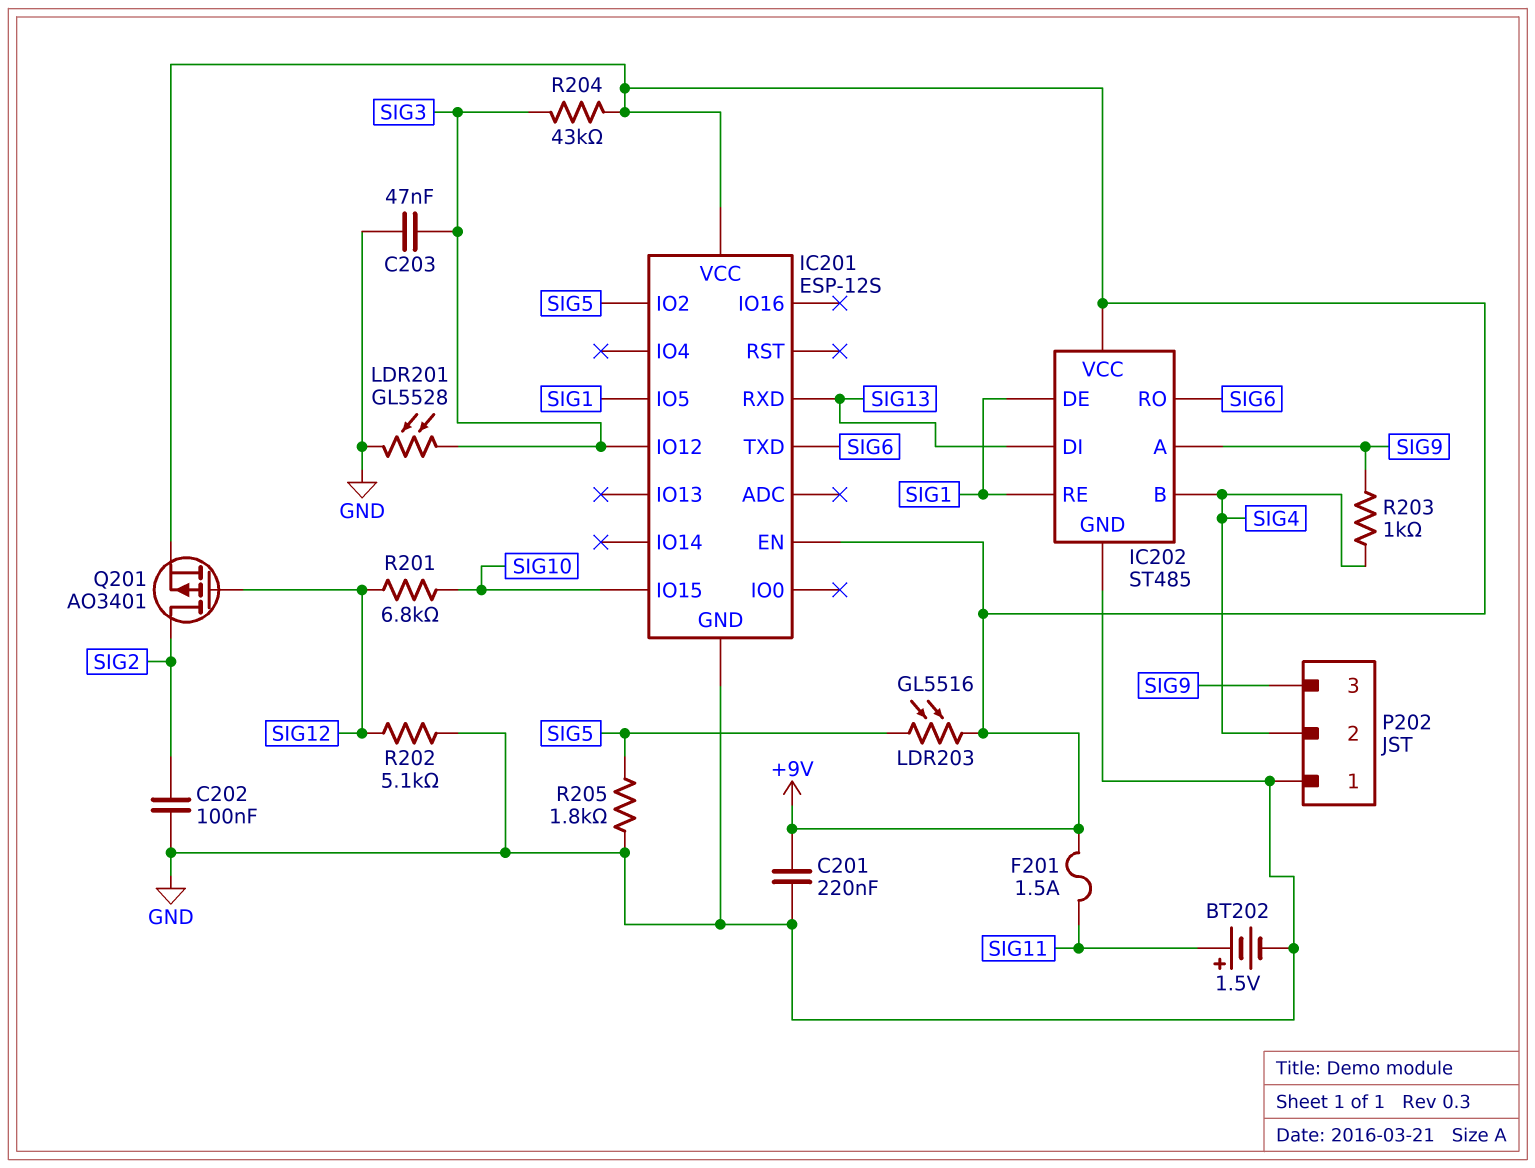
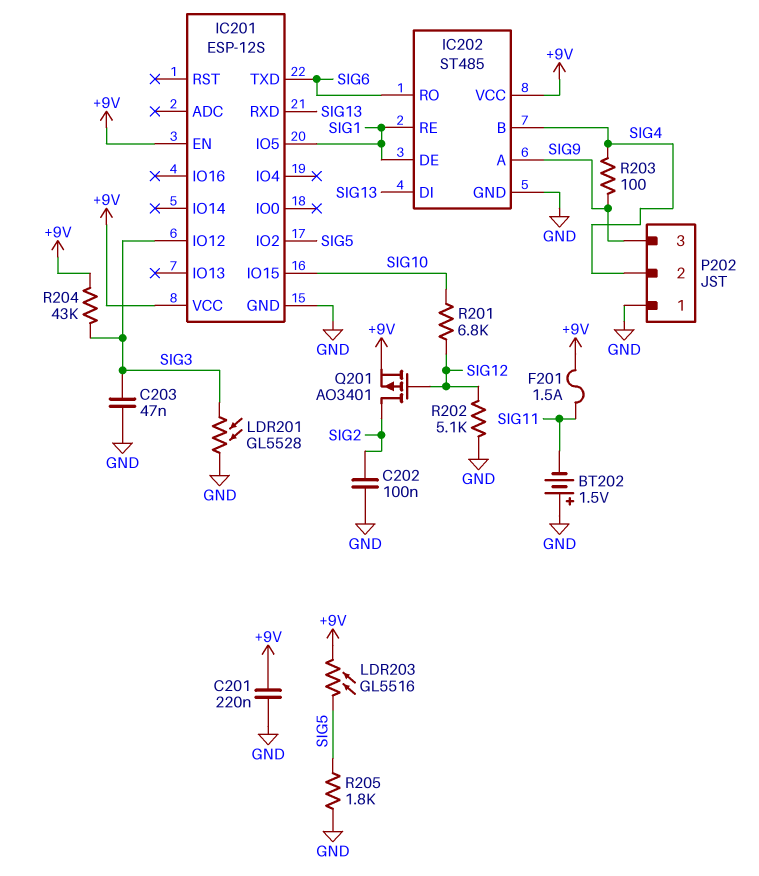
BT202: 1.5V (plus SIG11, minus GND) -> 1.5V (plus GND, minus SIG11)
R203: 1k (SIG4, SIG9) -> 100 (SIG4, SIG9)

